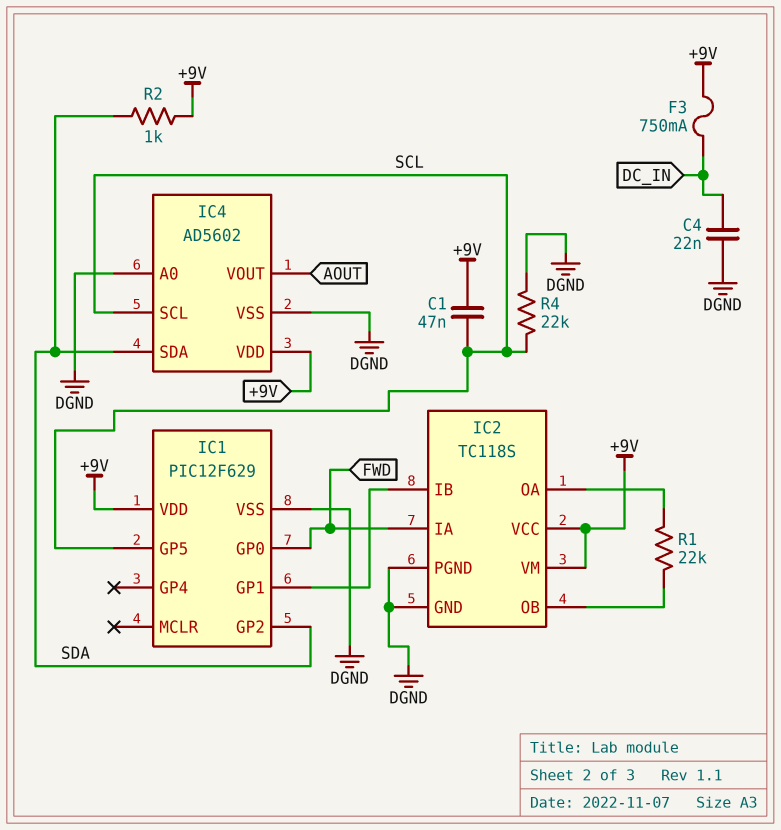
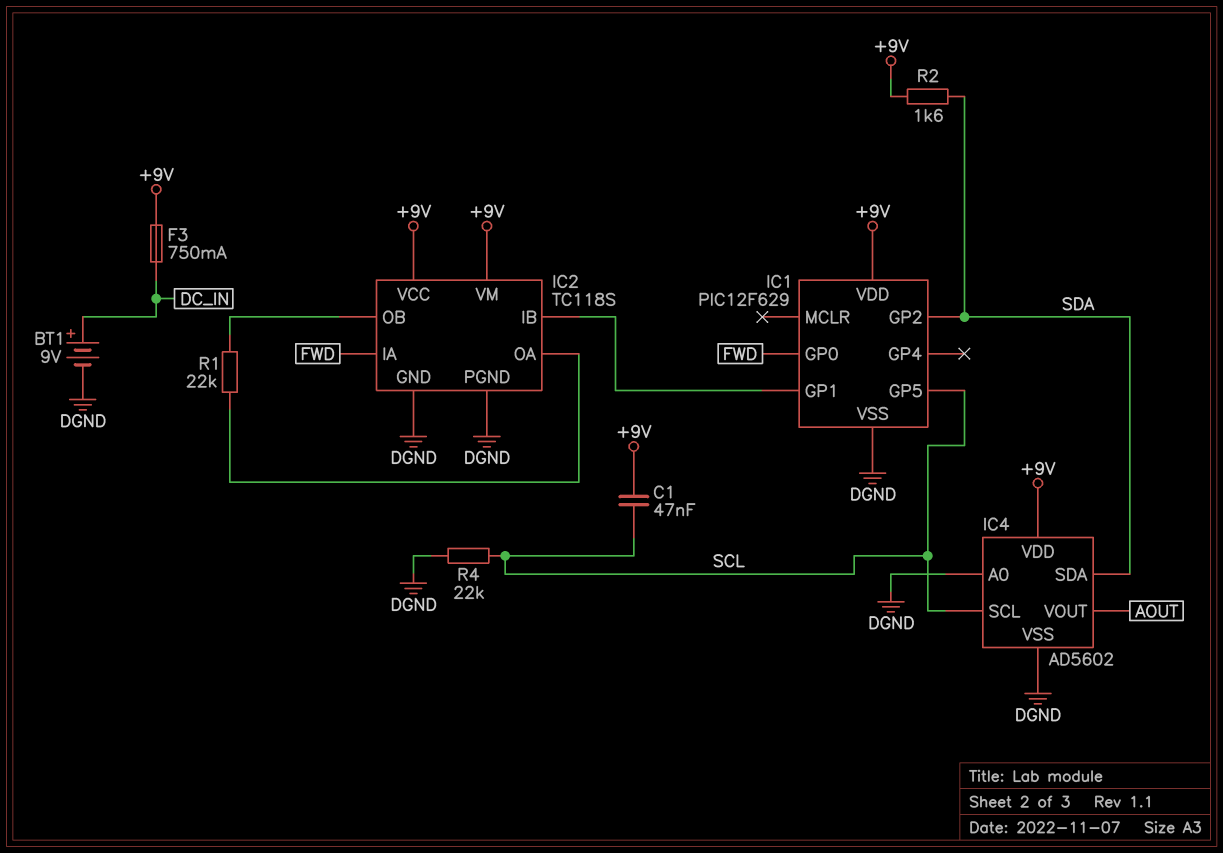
BT1: none -> 9V (plus DC_IN, minus DGND)
C4: 22nF (DC_IN, DGND) -> none
R2: 1k (+9V, SDA) -> 1.6k (+9V, SDA)

